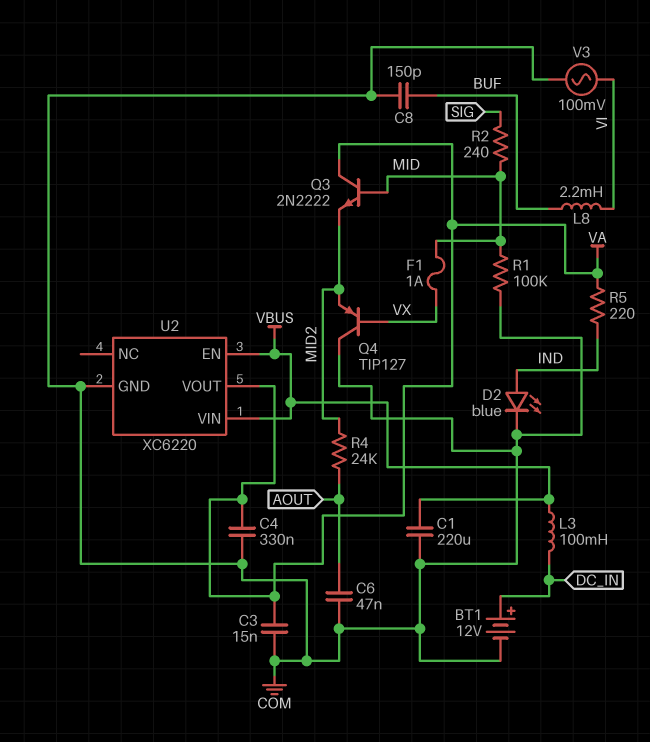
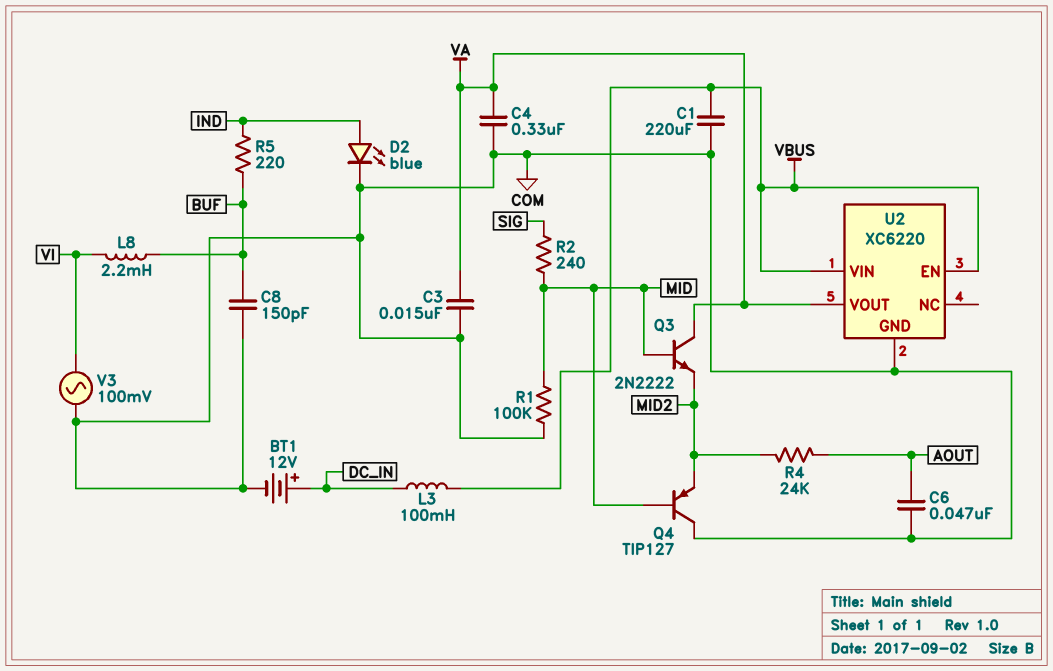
F1: 1A (MID, VX) -> none
Q4: PNP TIP127 (B VX, C COM, E MID2) -> PNP TIP127 (B MID, C COM, E MID2)
R5: 220 (IND, VA) -> 220 (BUF, IND)

